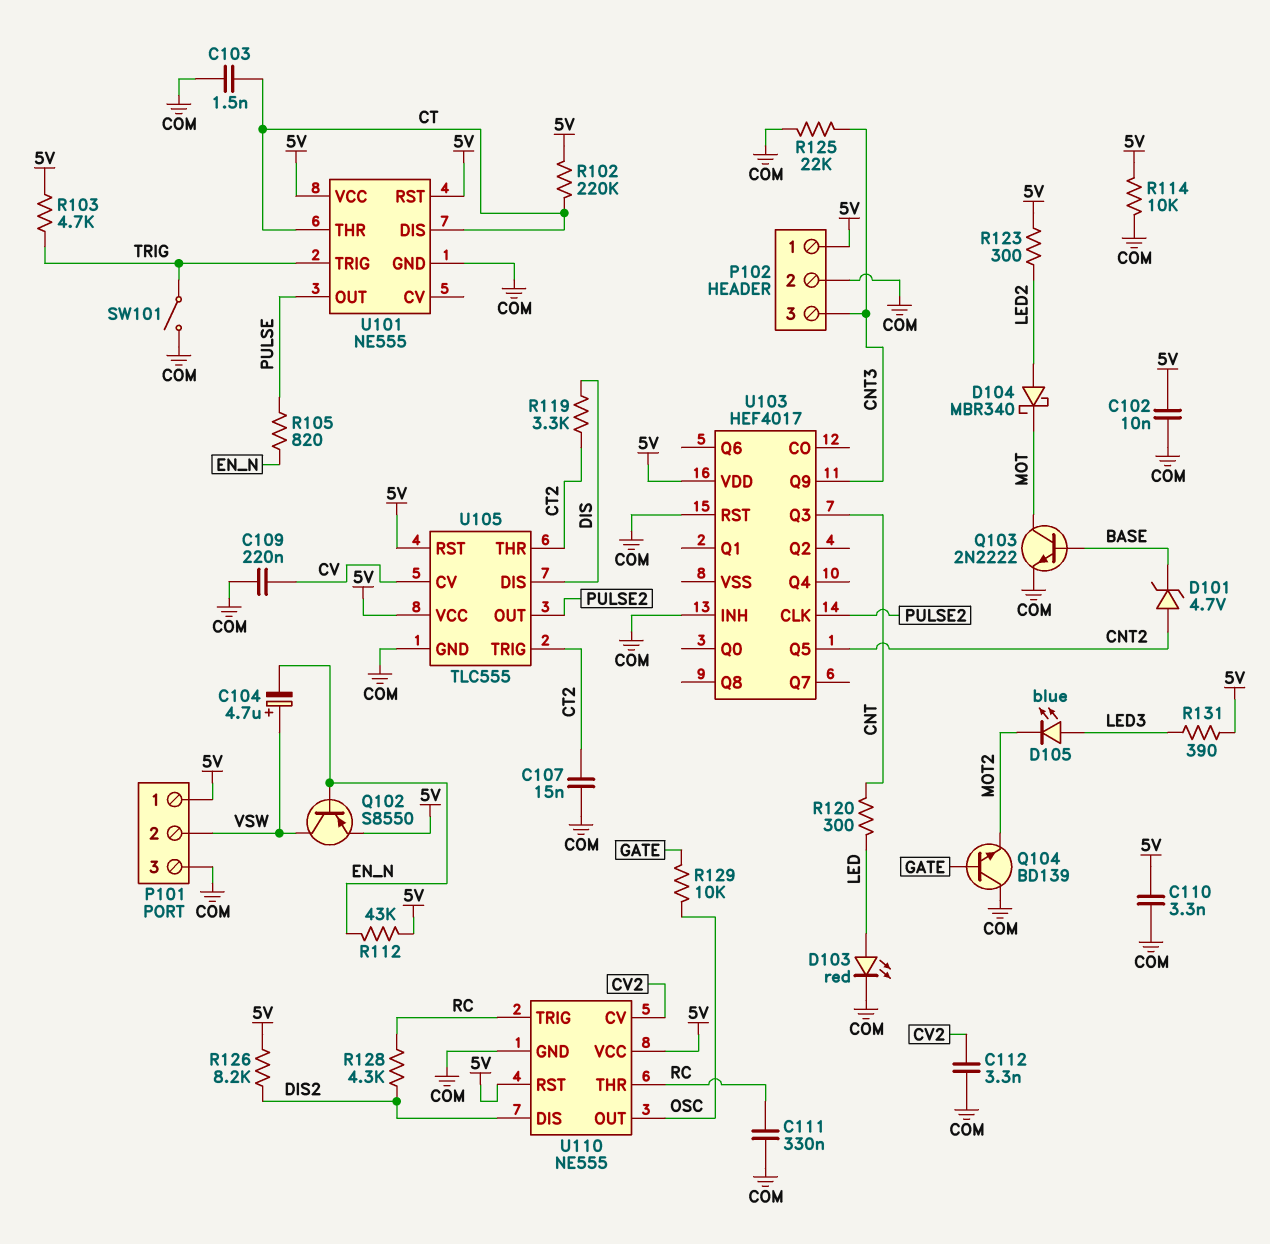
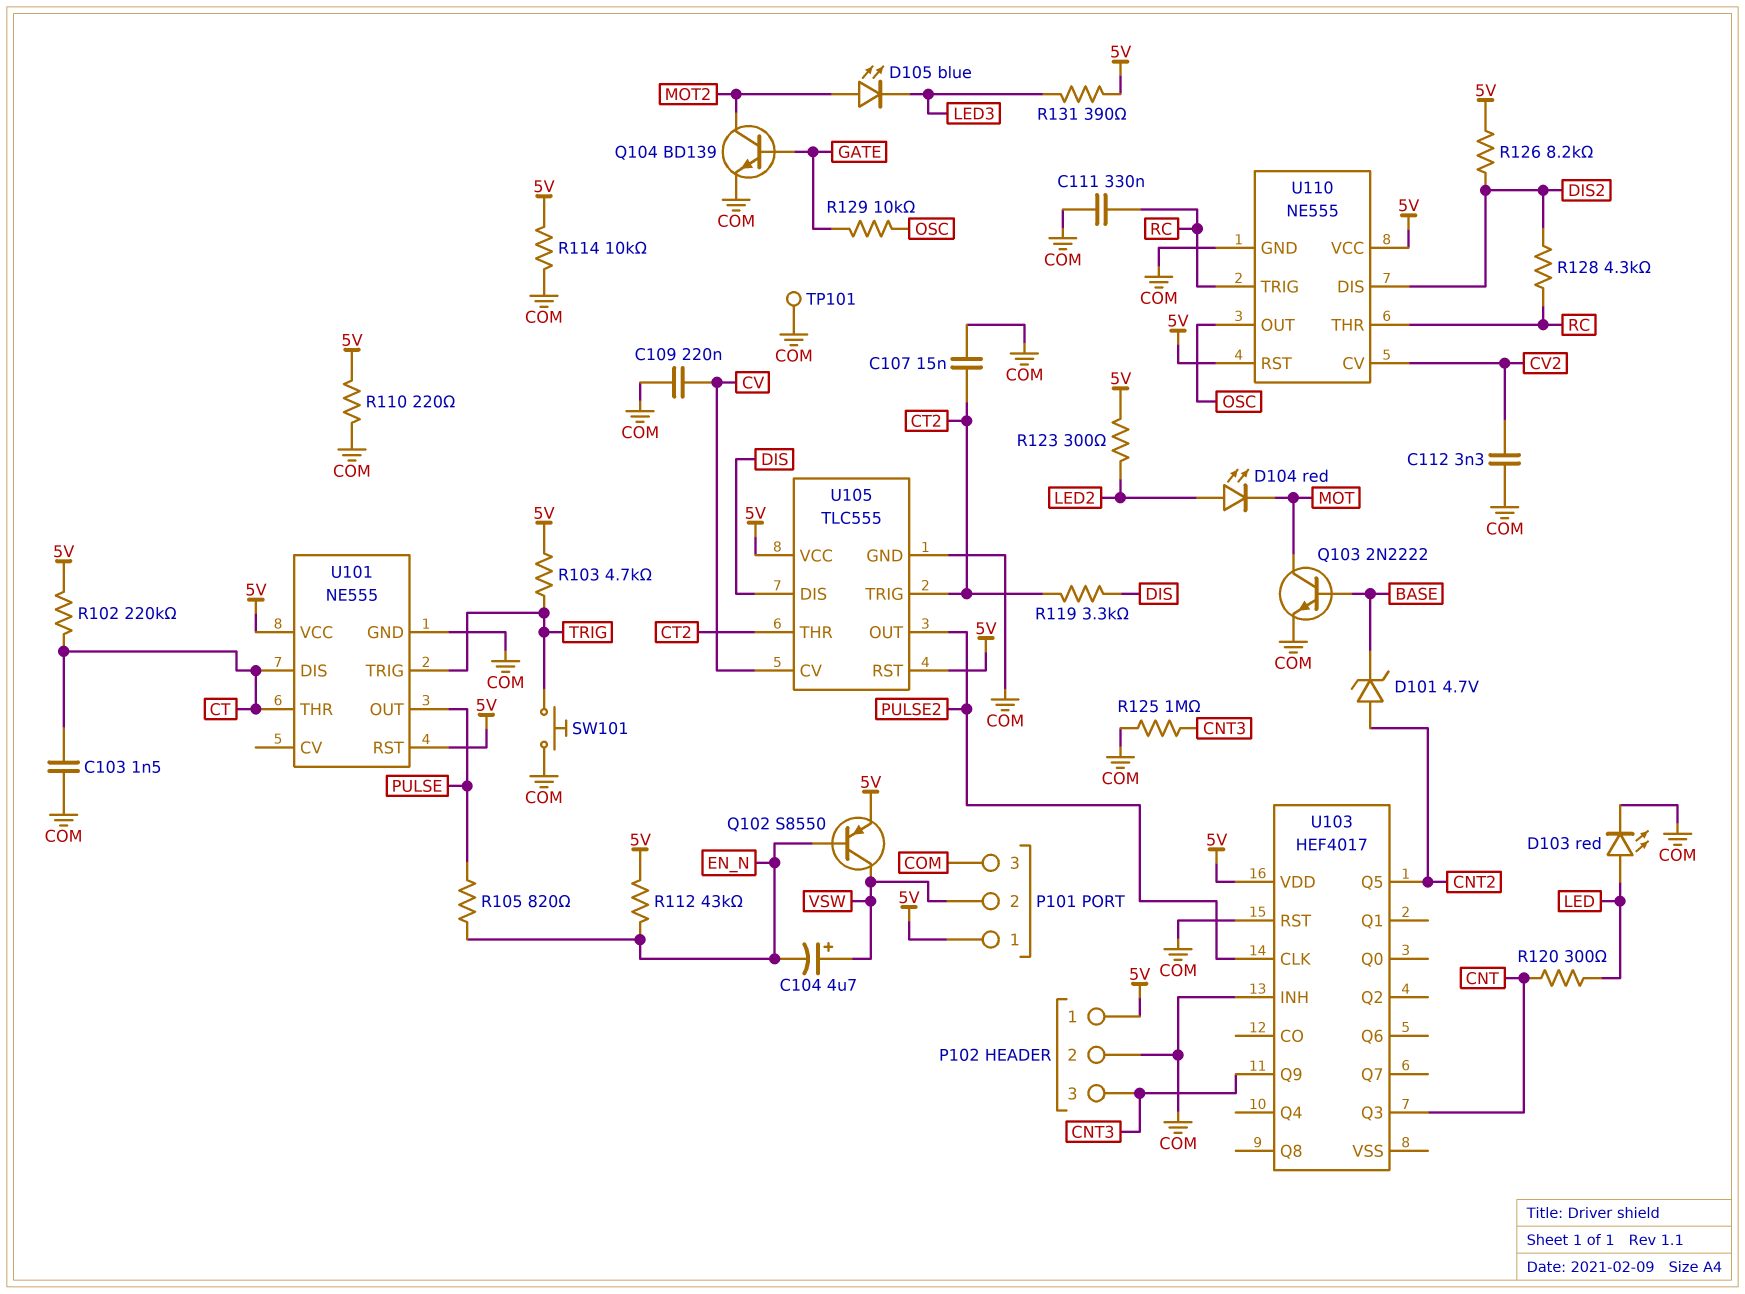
C102: 10nF (5V, COM) -> none
C110: 3.3nF (5V, COM) -> none
D104: schottky MBR340 (A LED2, K MOT) -> LED red (A LED2, K MOT)
D105: LED blue (A LED3, K MOT2) -> LED blue (A MOT2, K LED3)
Q104: NPN BD139 (B GATE, C COM, E MOT2) -> NPN BD139 (B GATE, C MOT2, E COM)
R110: none -> 220 (5V, COM)
R125: 22k (CNT3, COM) -> 1M (CNT3, COM)
SW101: switch (COM, TRIG) -> button (COM, TRIG)
TP101: none -> test point (COM)

